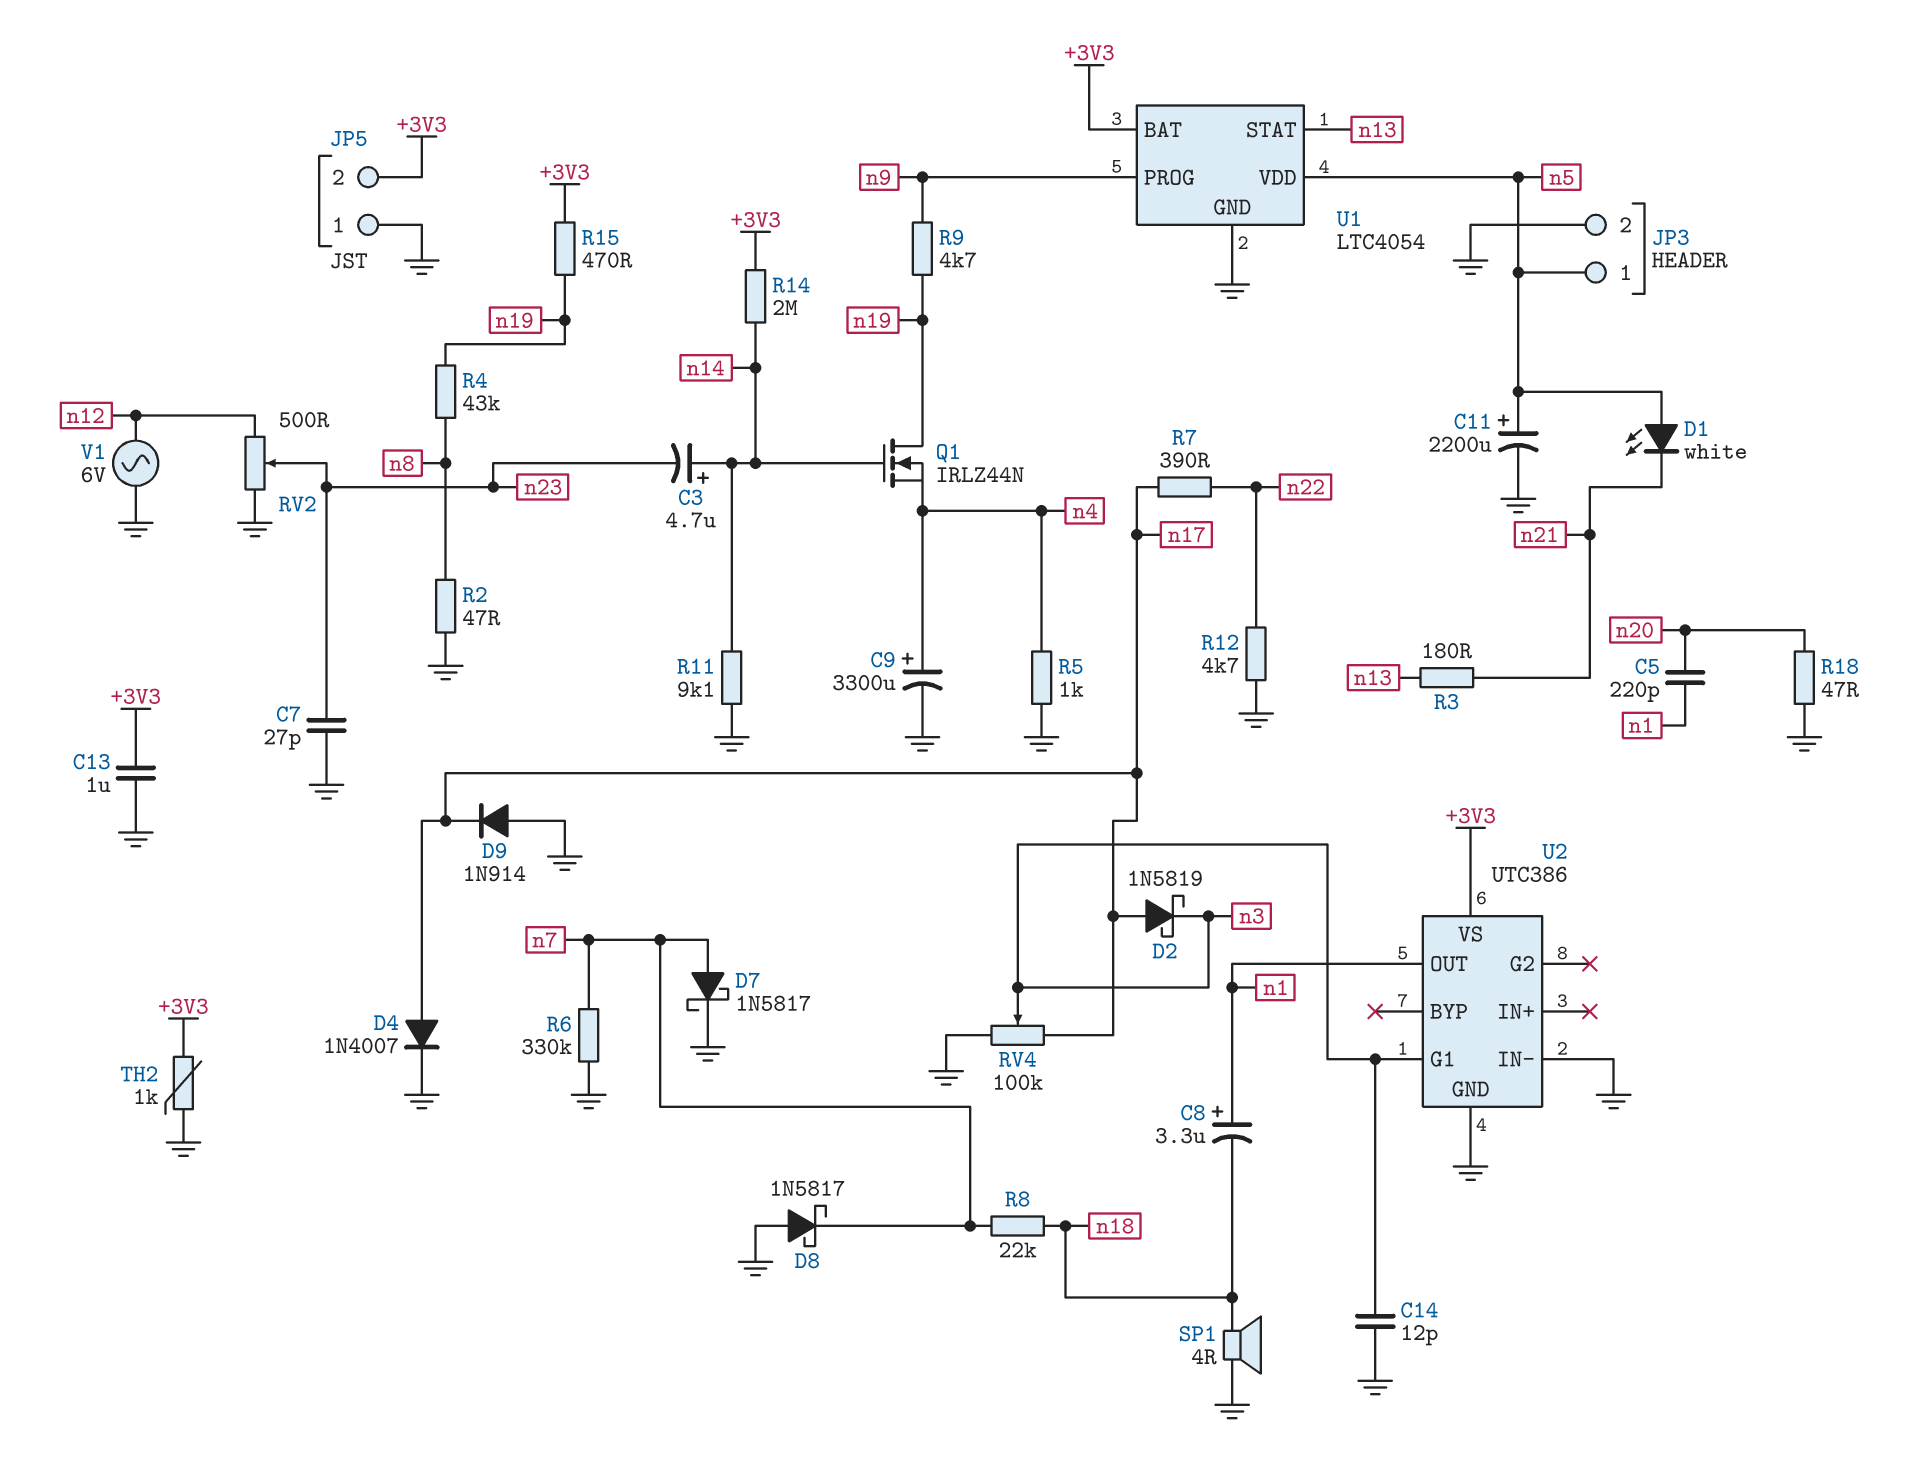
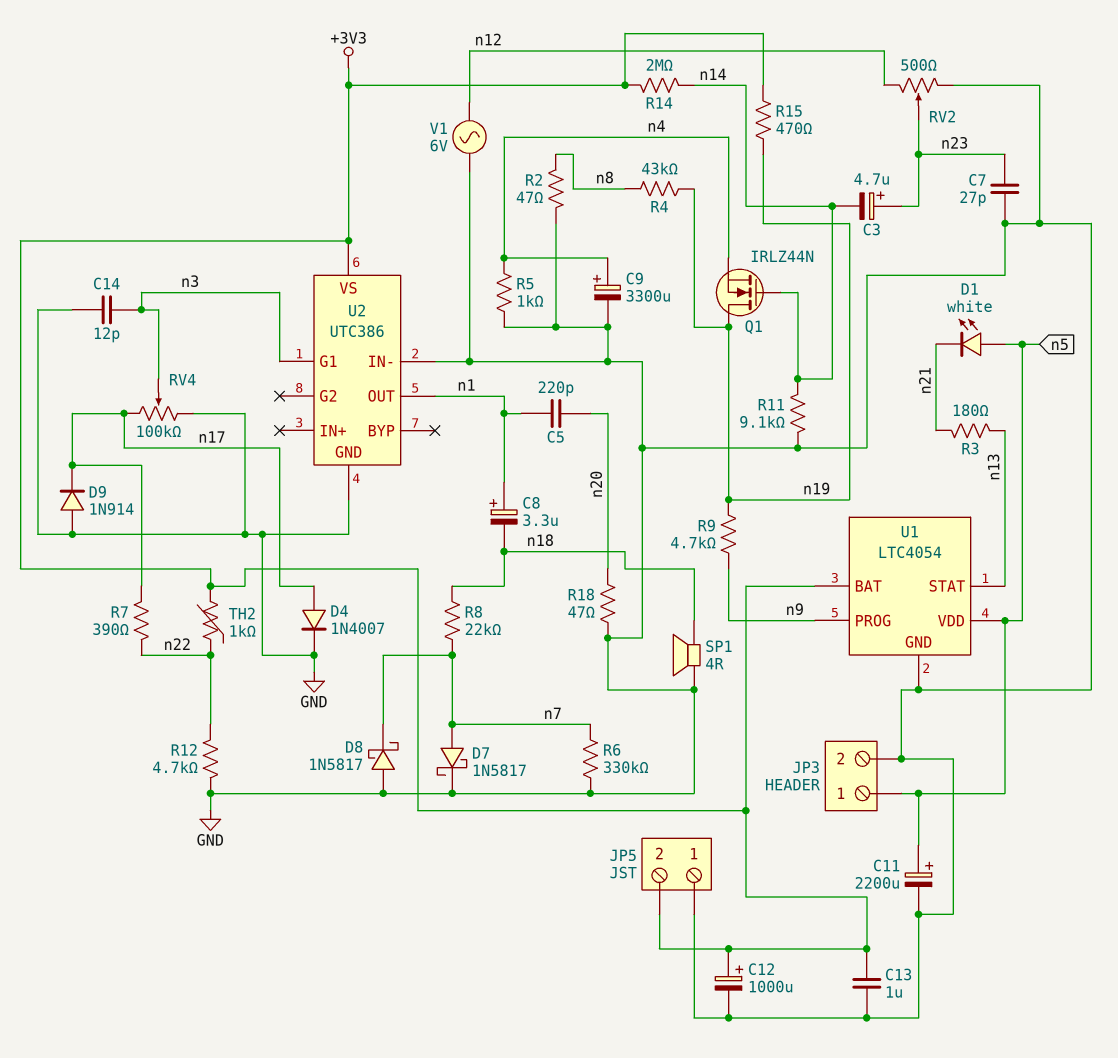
C3: 4.7uF (plus n14, minus n23) -> 4.7uF (plus n23, minus n14)
C12: none -> 1000uF (plus +3V3, minus GND)
D2: schottky 1N5819 (A n17, K n3) -> none
TH2: 1k (+3V3, GND) -> 1k (+3V3, n22)

